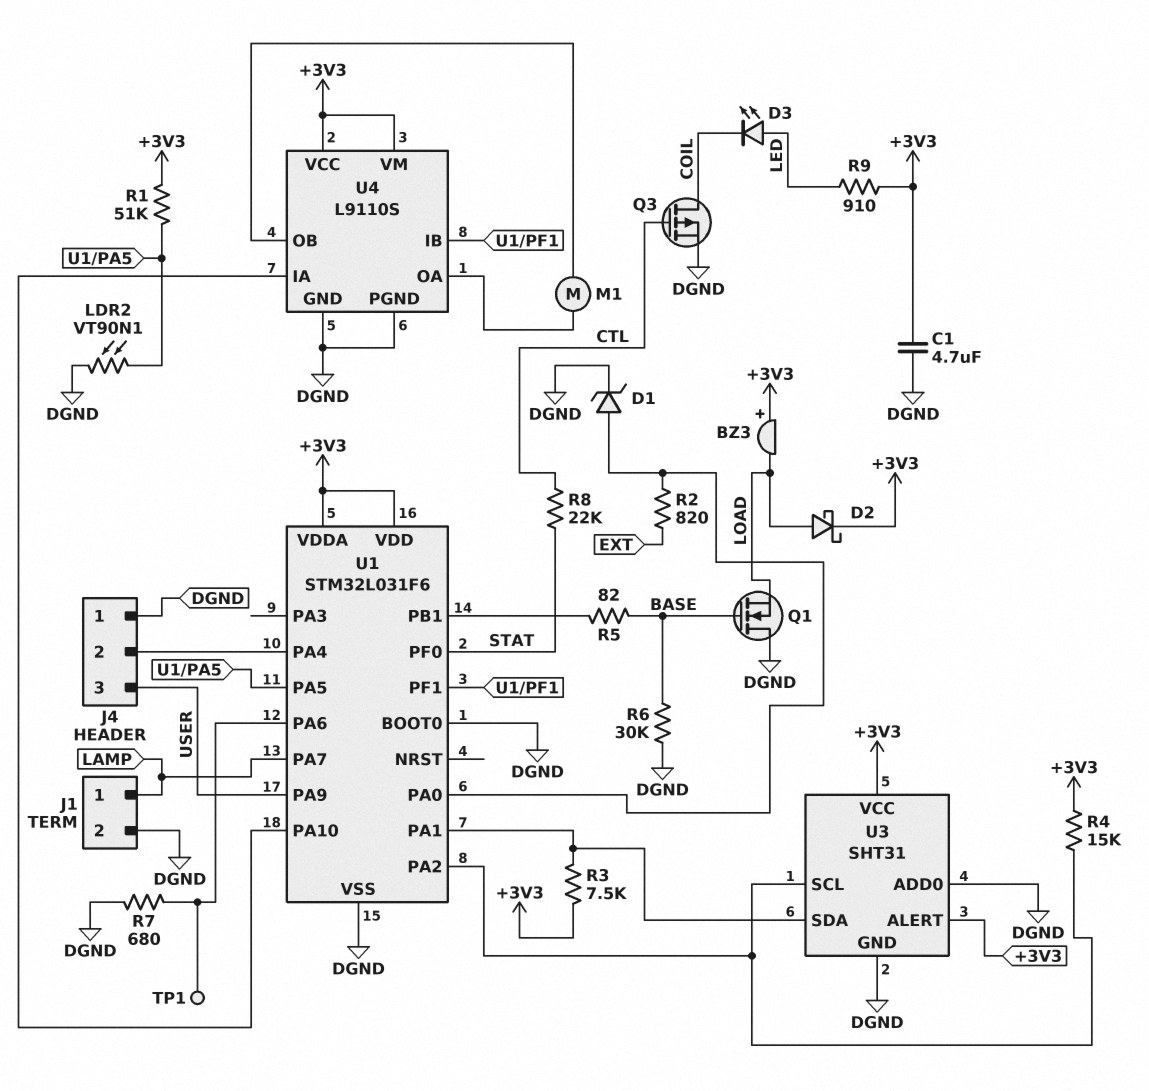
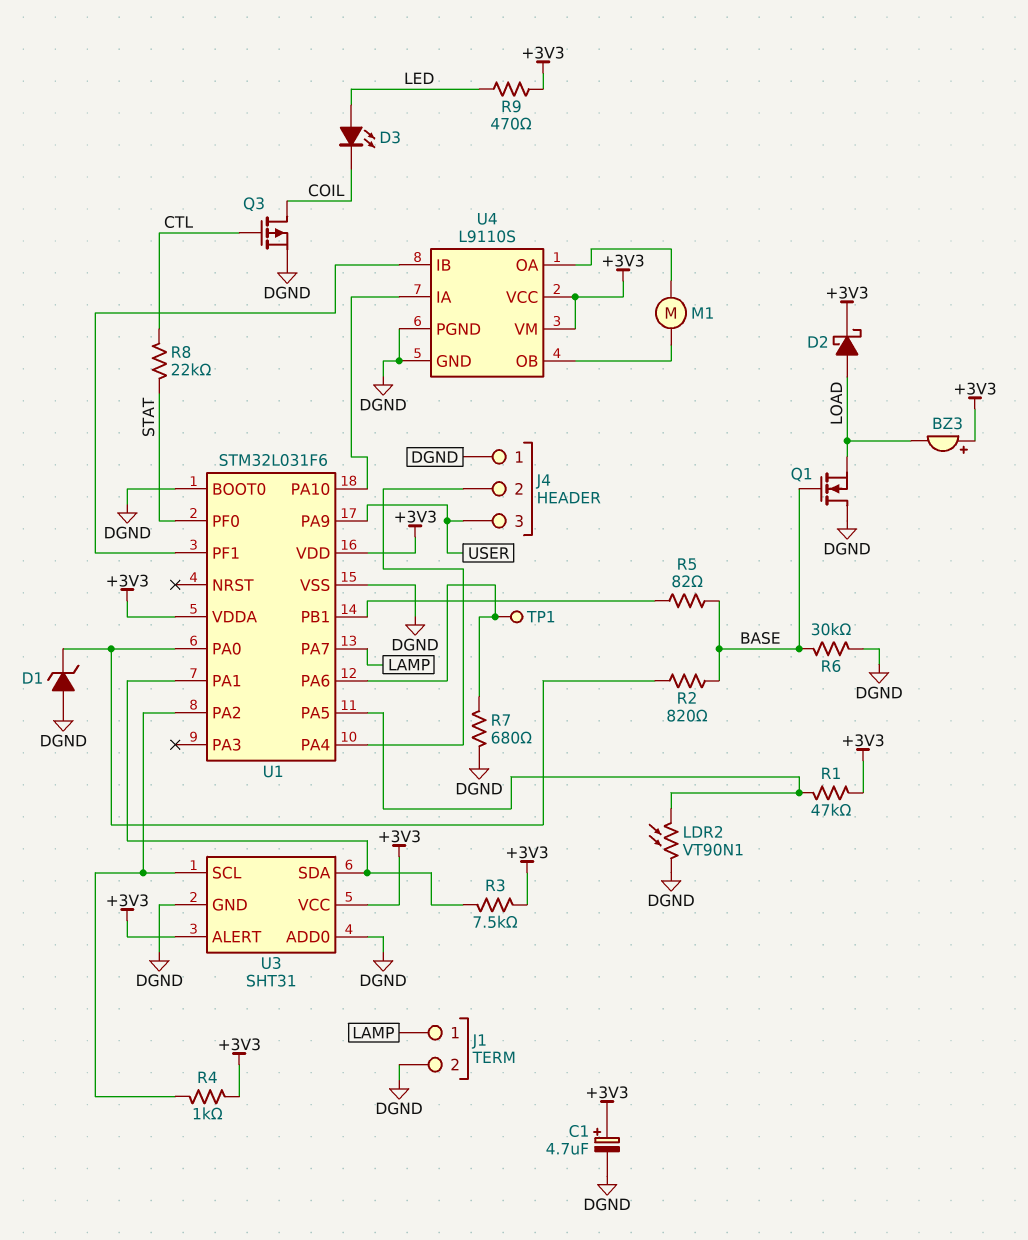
C1: 4.7uF (+3V3, DGND) -> 4.7uF (plus +3V3, minus DGND)
D1: zener (A U1/PA0, K DGND) -> zener (A DGND, K U1/PA0)
R1: 51k (+3V3, U1/PA5) -> 47k (+3V3, U1/PA5)
R2: 820 (EXT, U1/PA0) -> 820 (BASE, U1/PA0)
R4: 15k (+3V3, U1/PA2) -> 1k (+3V3, U1/PA2)
R9: 910 (+3V3, LED) -> 470 (+3V3, LED)

